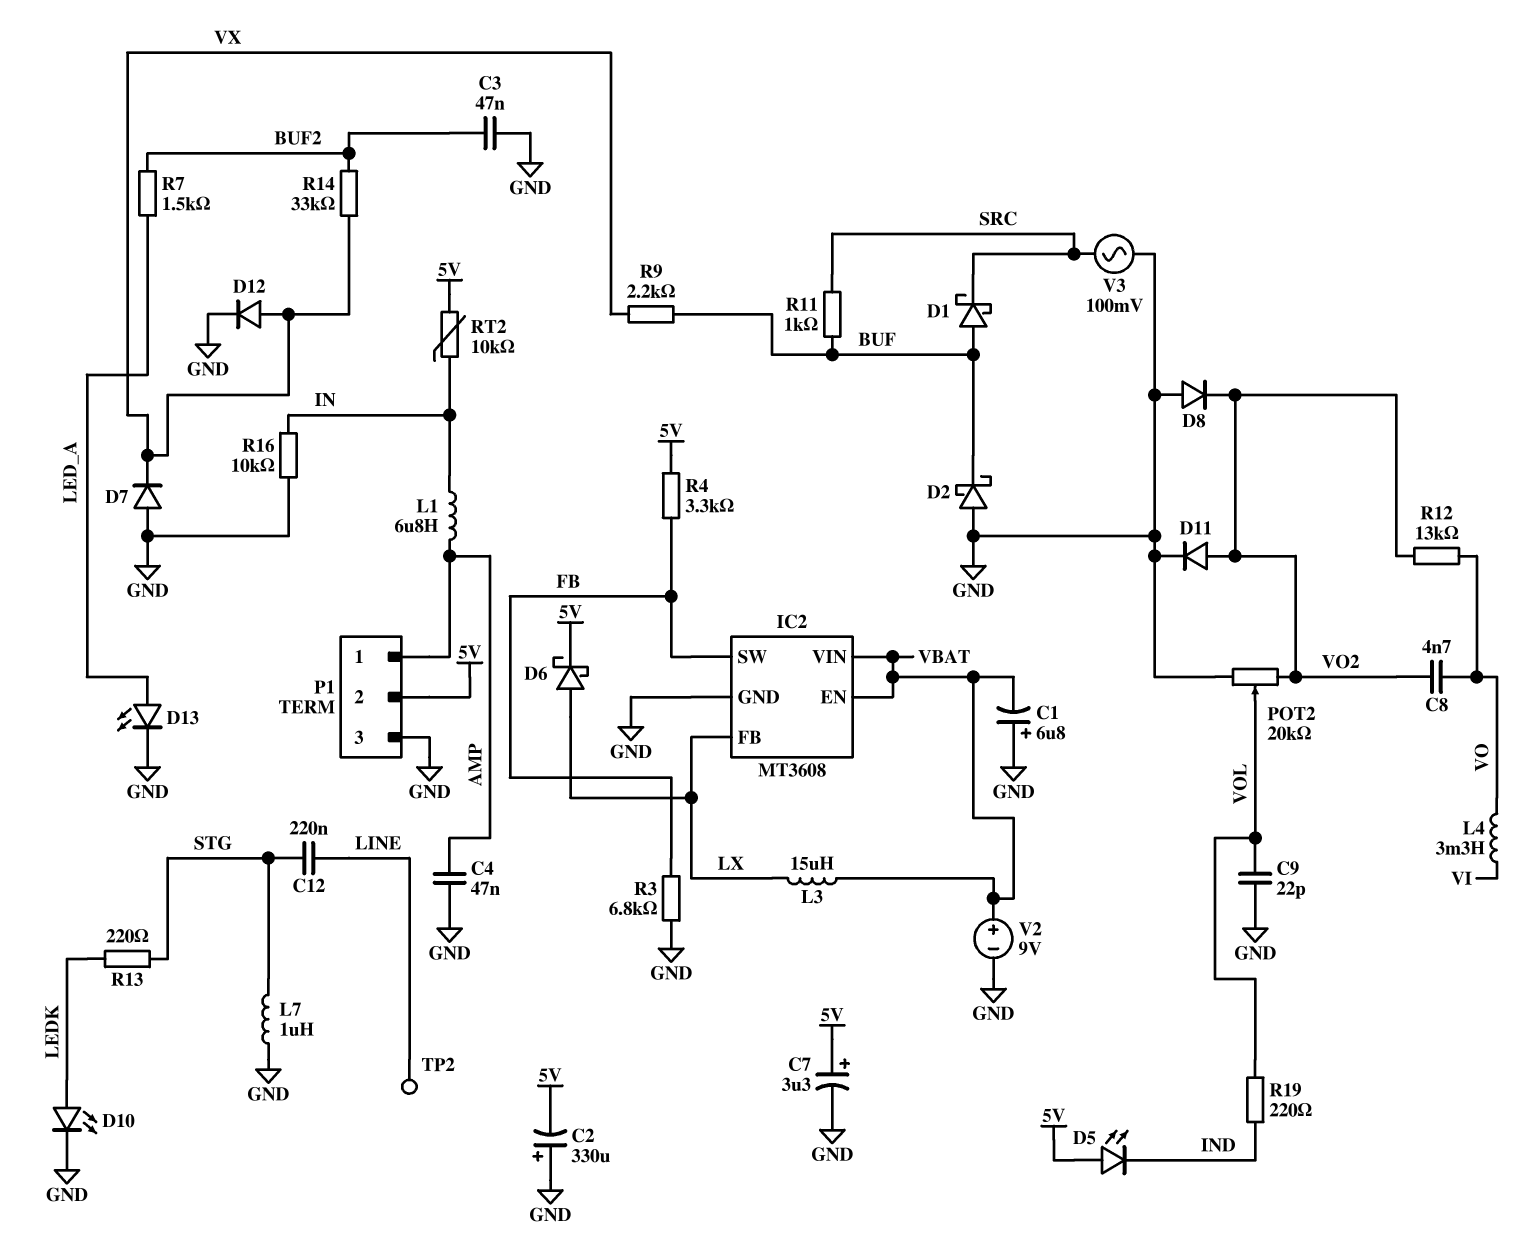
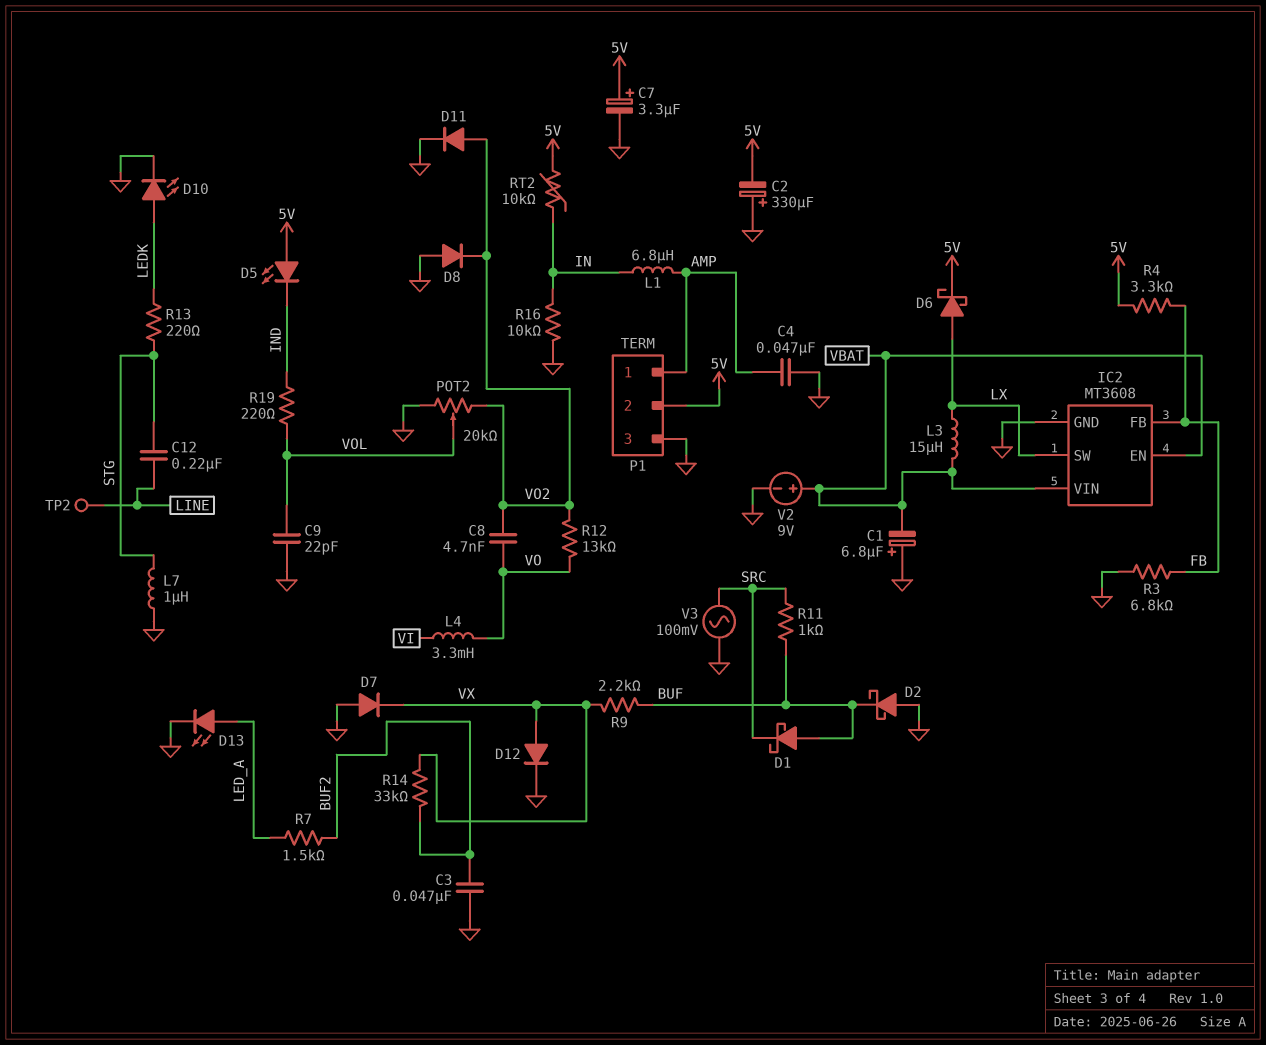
IC2 pin FB: LX -> FB
IC2 pin SW: FB -> LX

